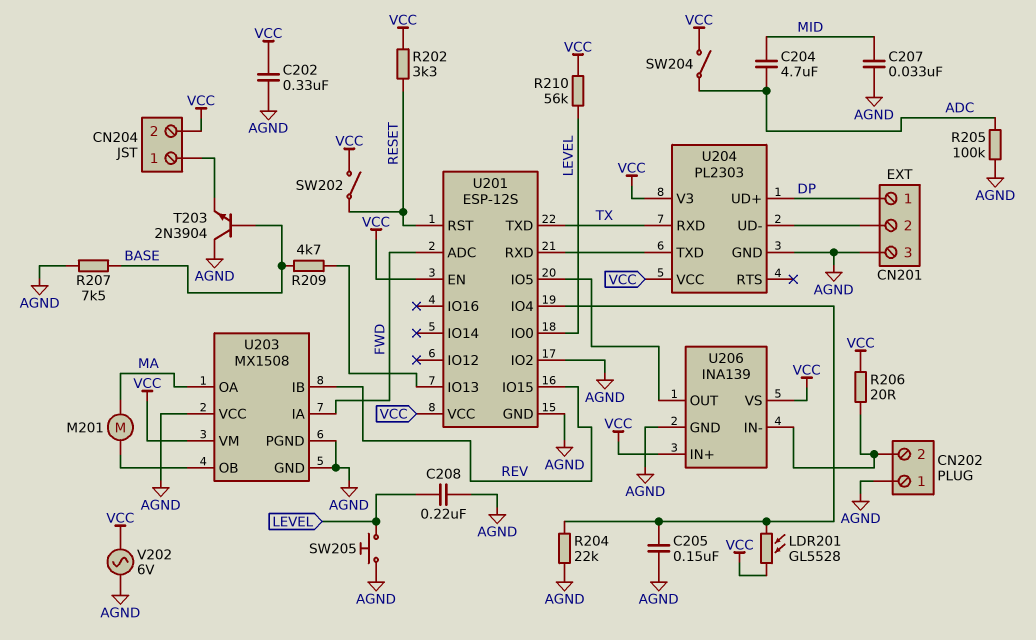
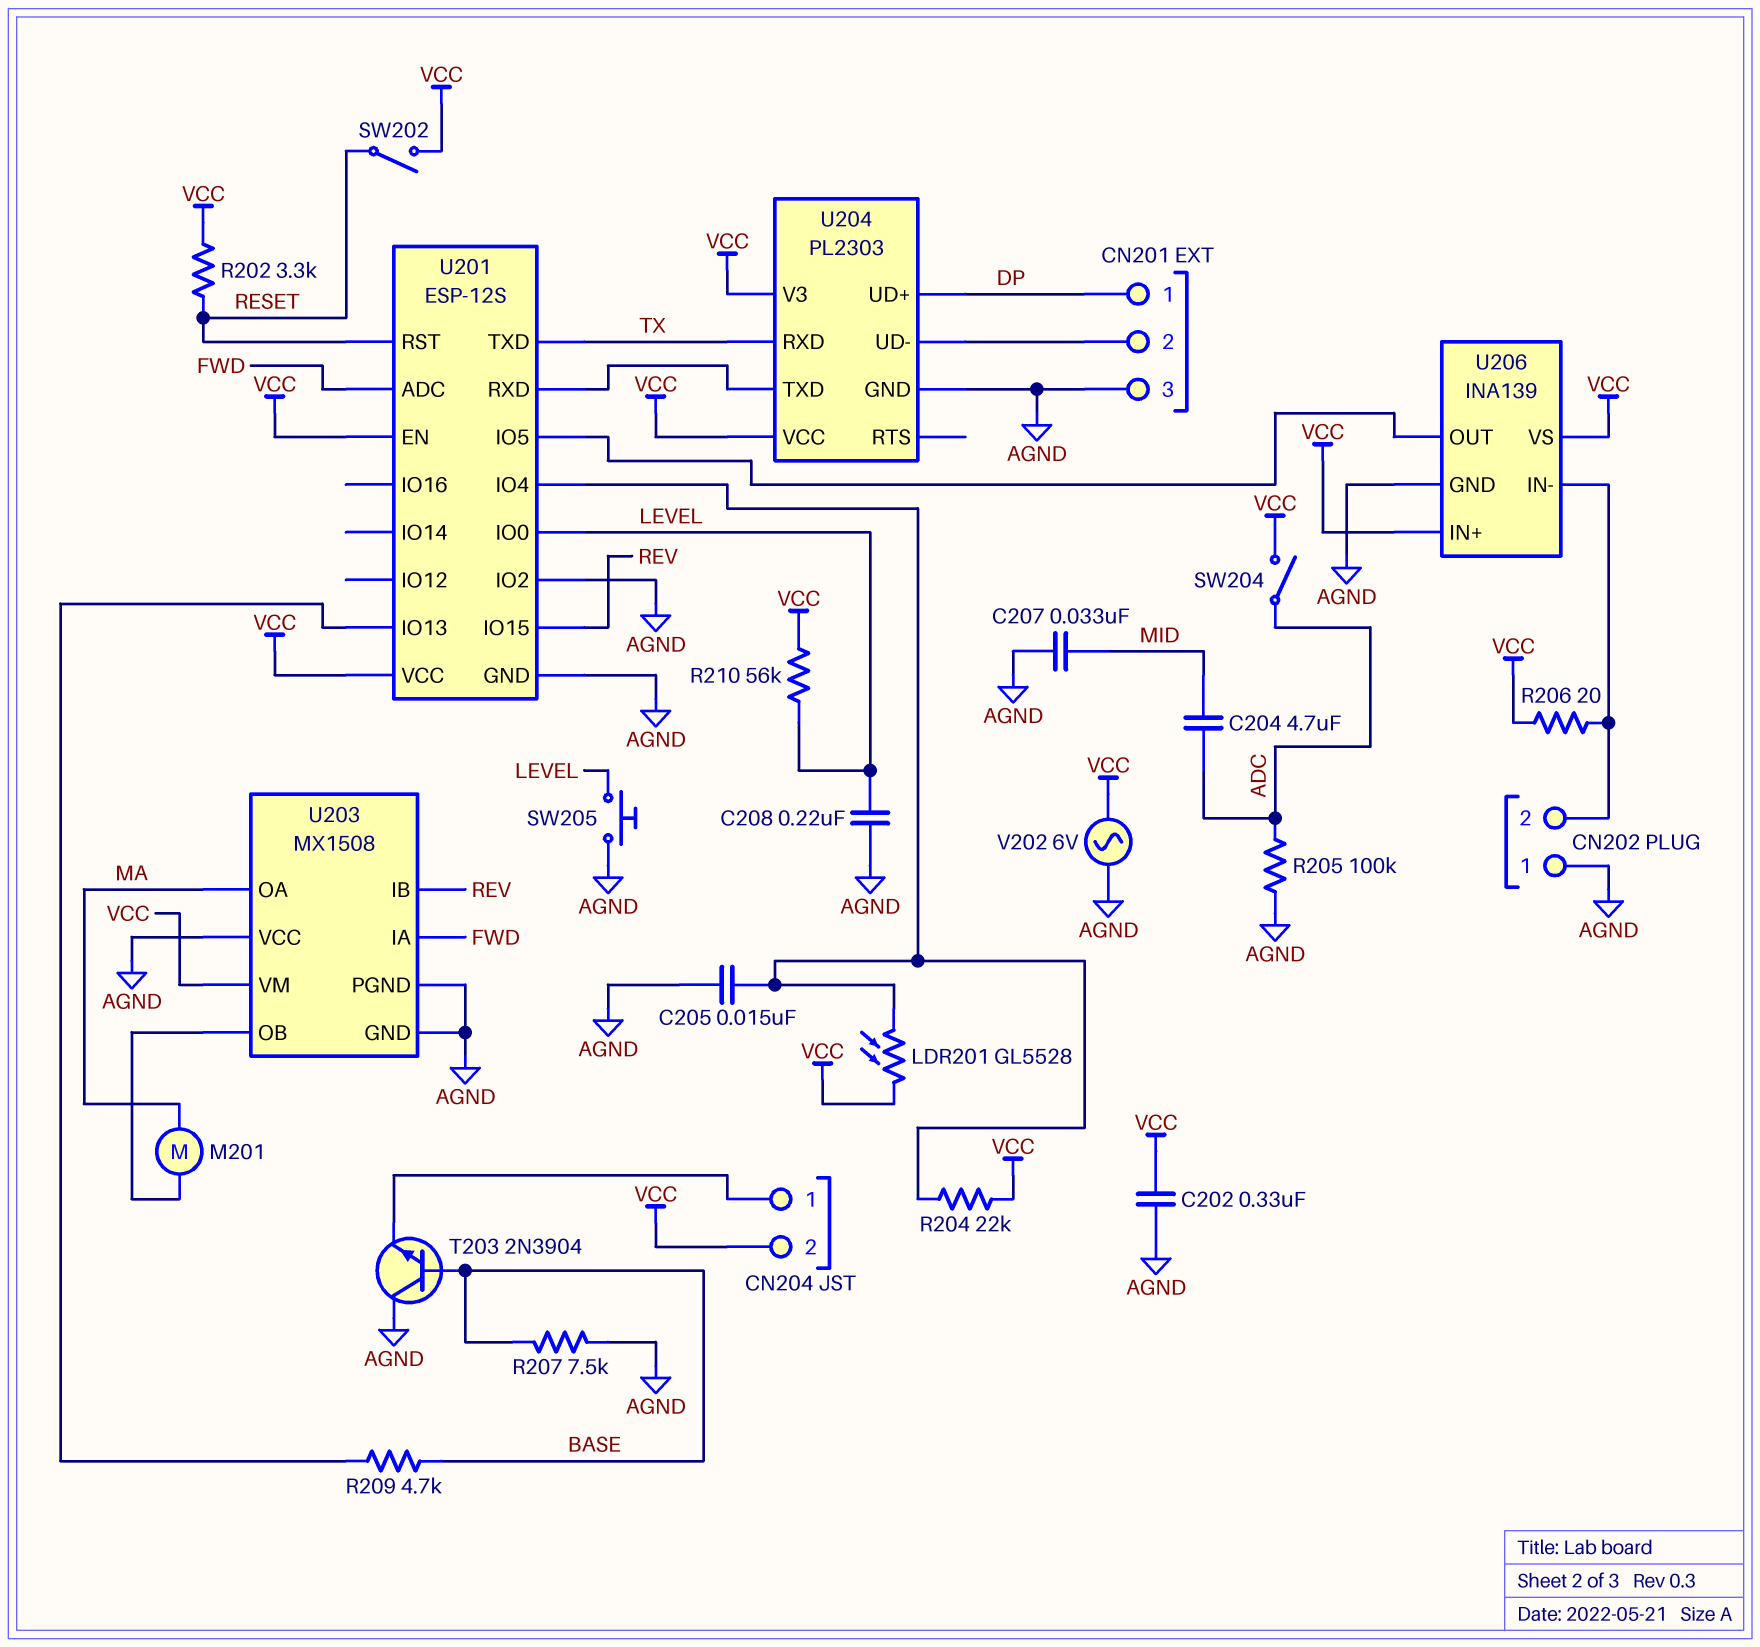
C205: 150nF (AGND, U201/IO4) -> 15nF (AGND, U201/IO4)
R204: 22k (AGND, U201/IO4) -> 22k (U201/IO4, VCC)

